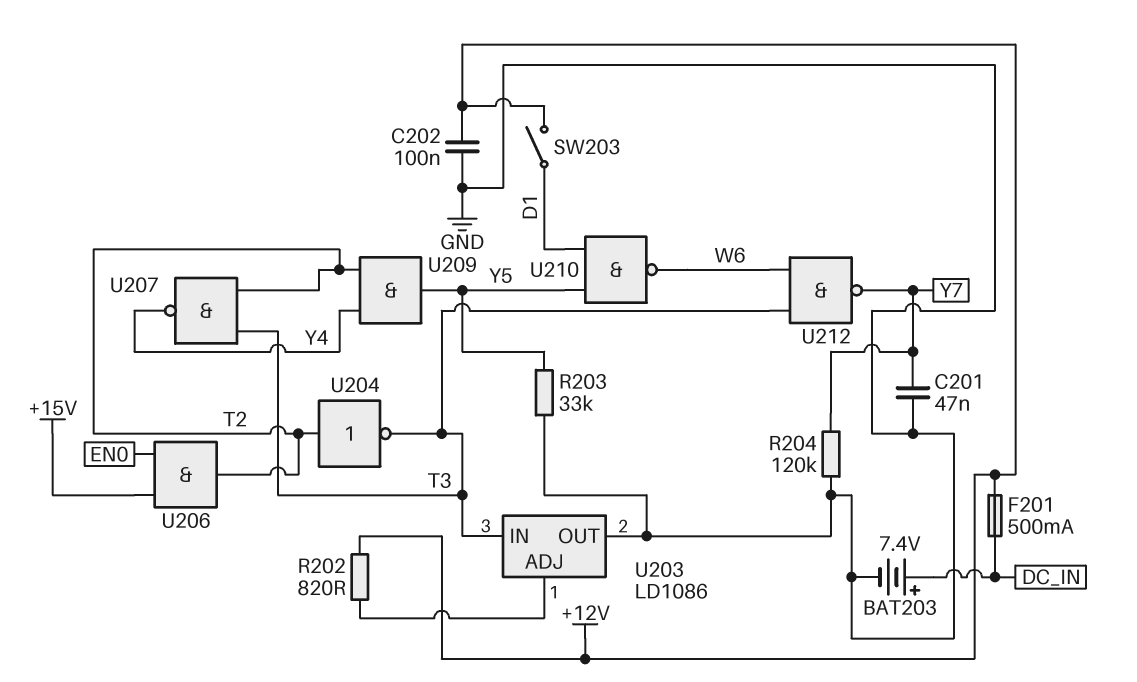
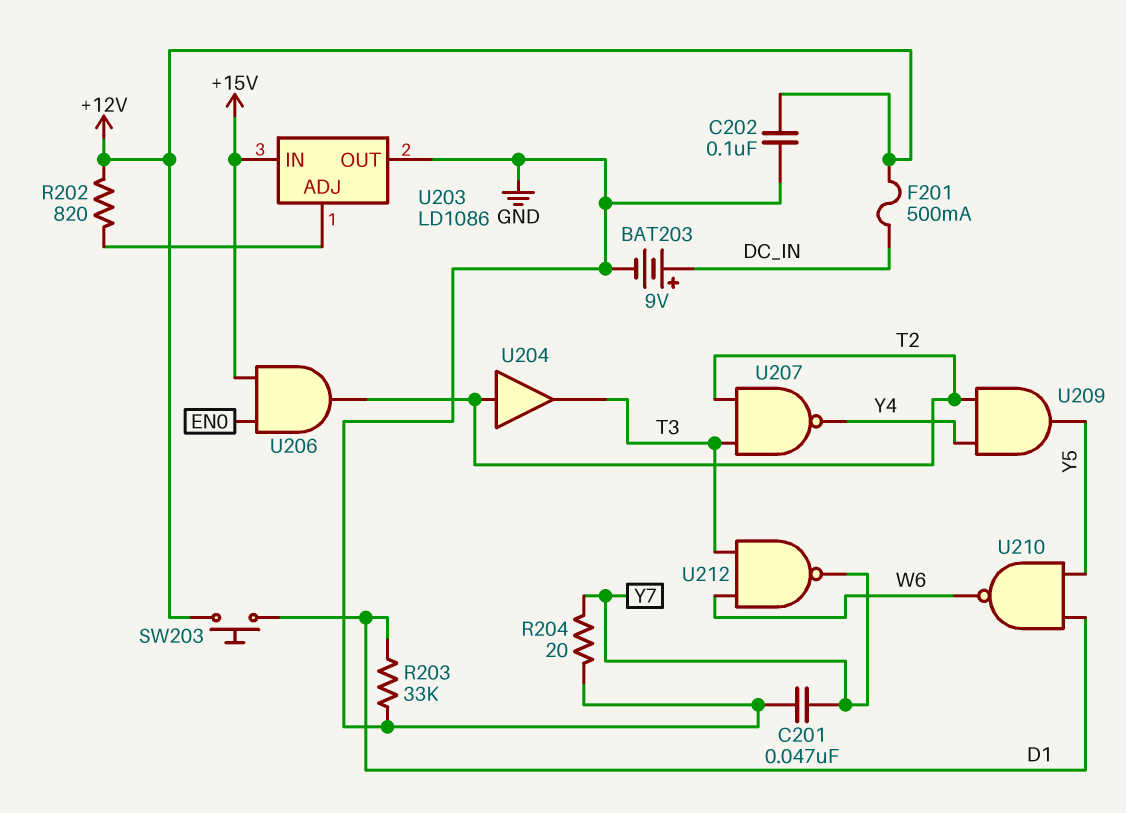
BAT203: 7.4V (plus DC_IN, minus GND) -> 9V (plus DC_IN, minus GND)
R203: 33k (GND, Y5) -> 33k (D1, GND)
R204: 120k (GND, Y7) -> 20 (GND, Y7)
SW203: switch (+12V, D1) -> button (+12V, D1)
U203 pin IN: T3 -> +15V
U204: NOT (in T2, out T3) -> buffer (in T2, out T3)

